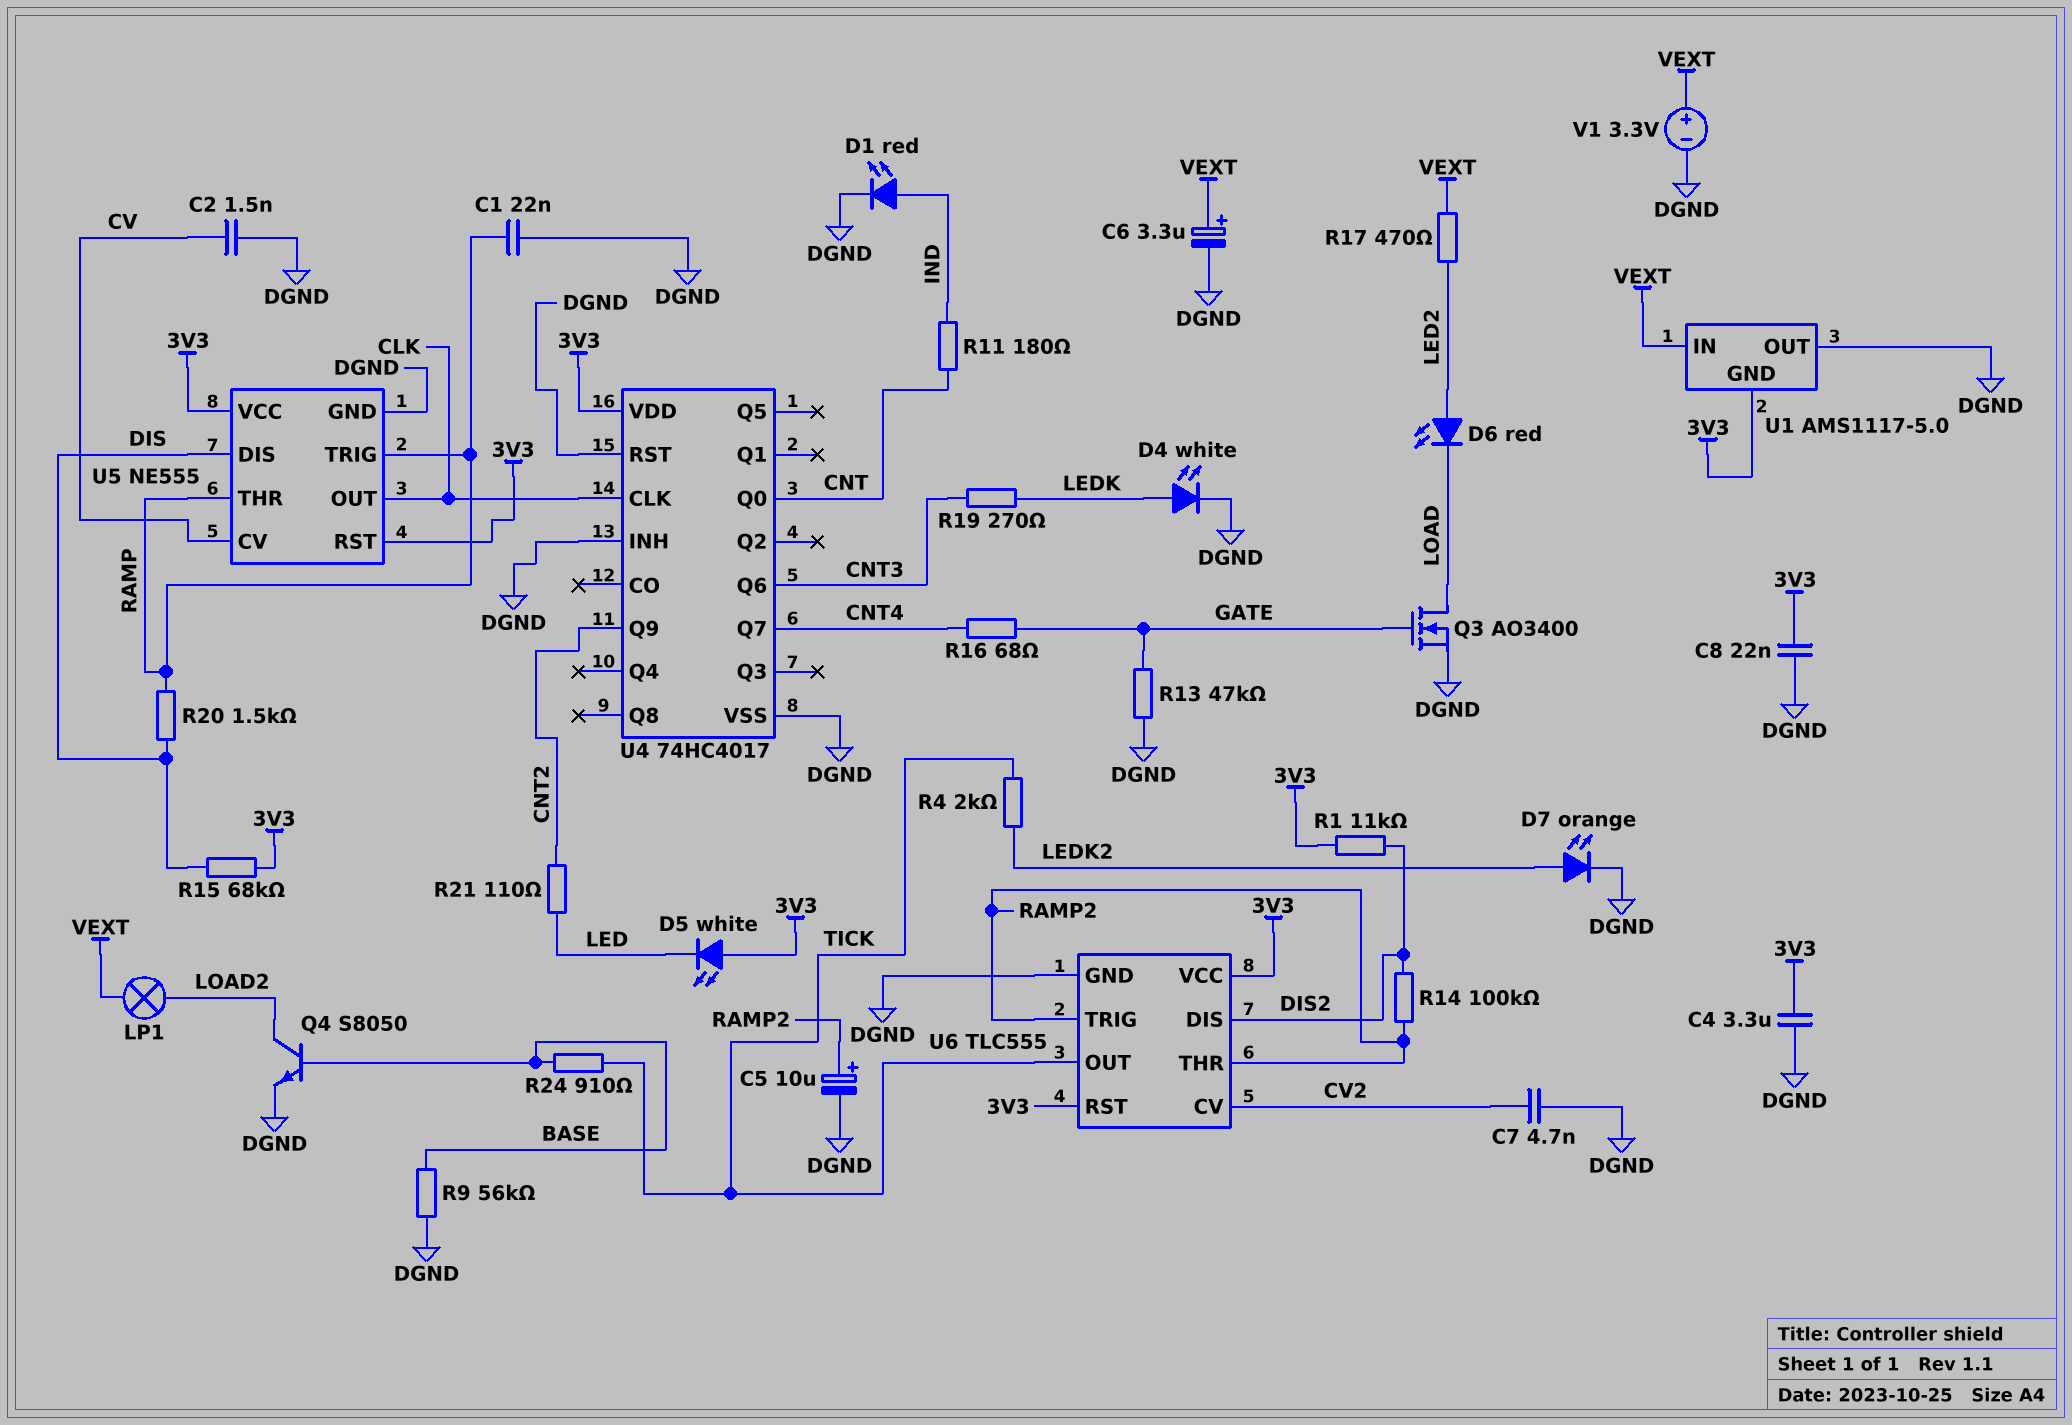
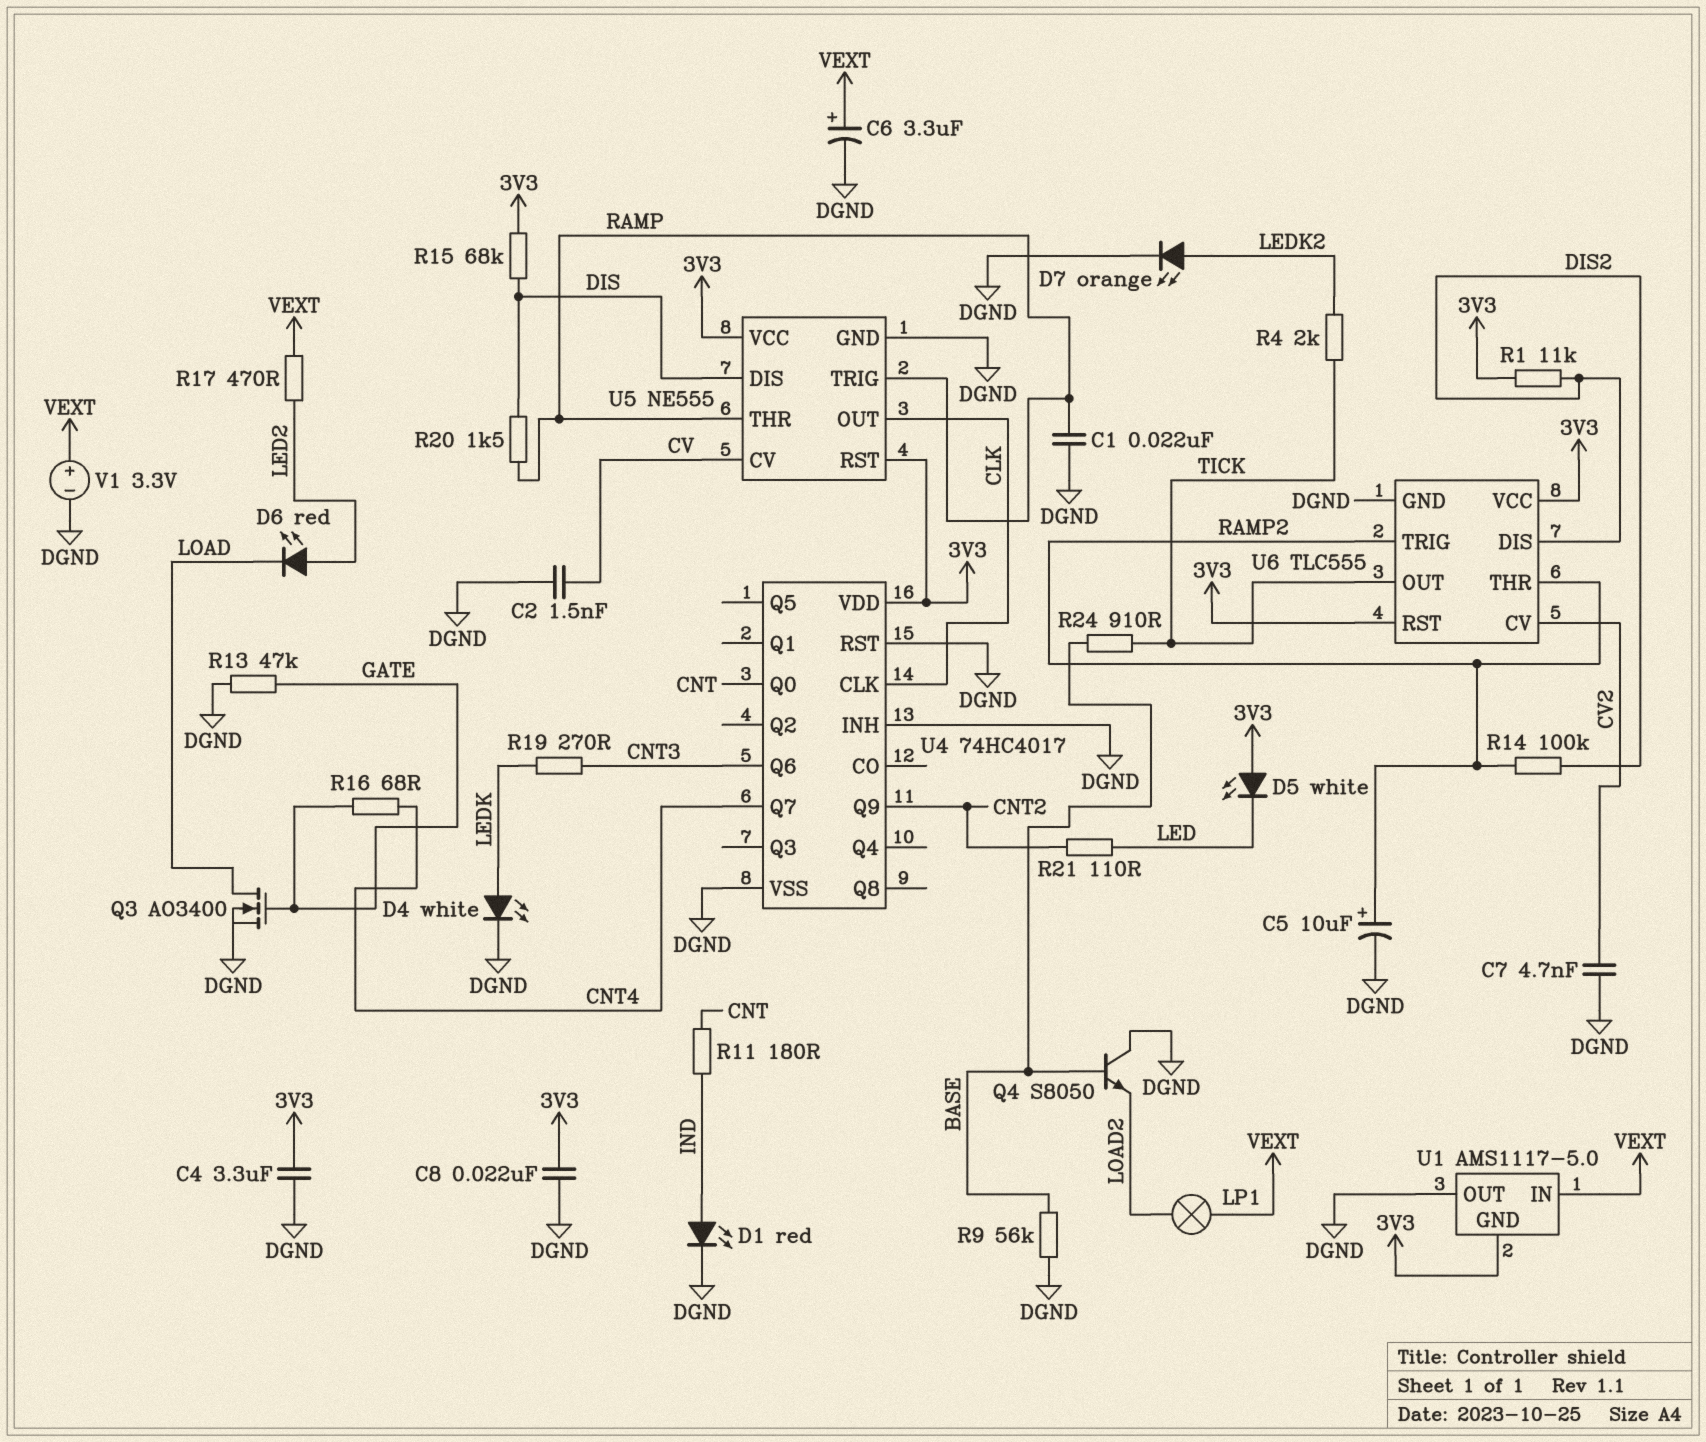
Q4: NPN S8050 (B BASE, C LOAD2, E DGND) -> NPN S8050 (B BASE, C DGND, E LOAD2)

